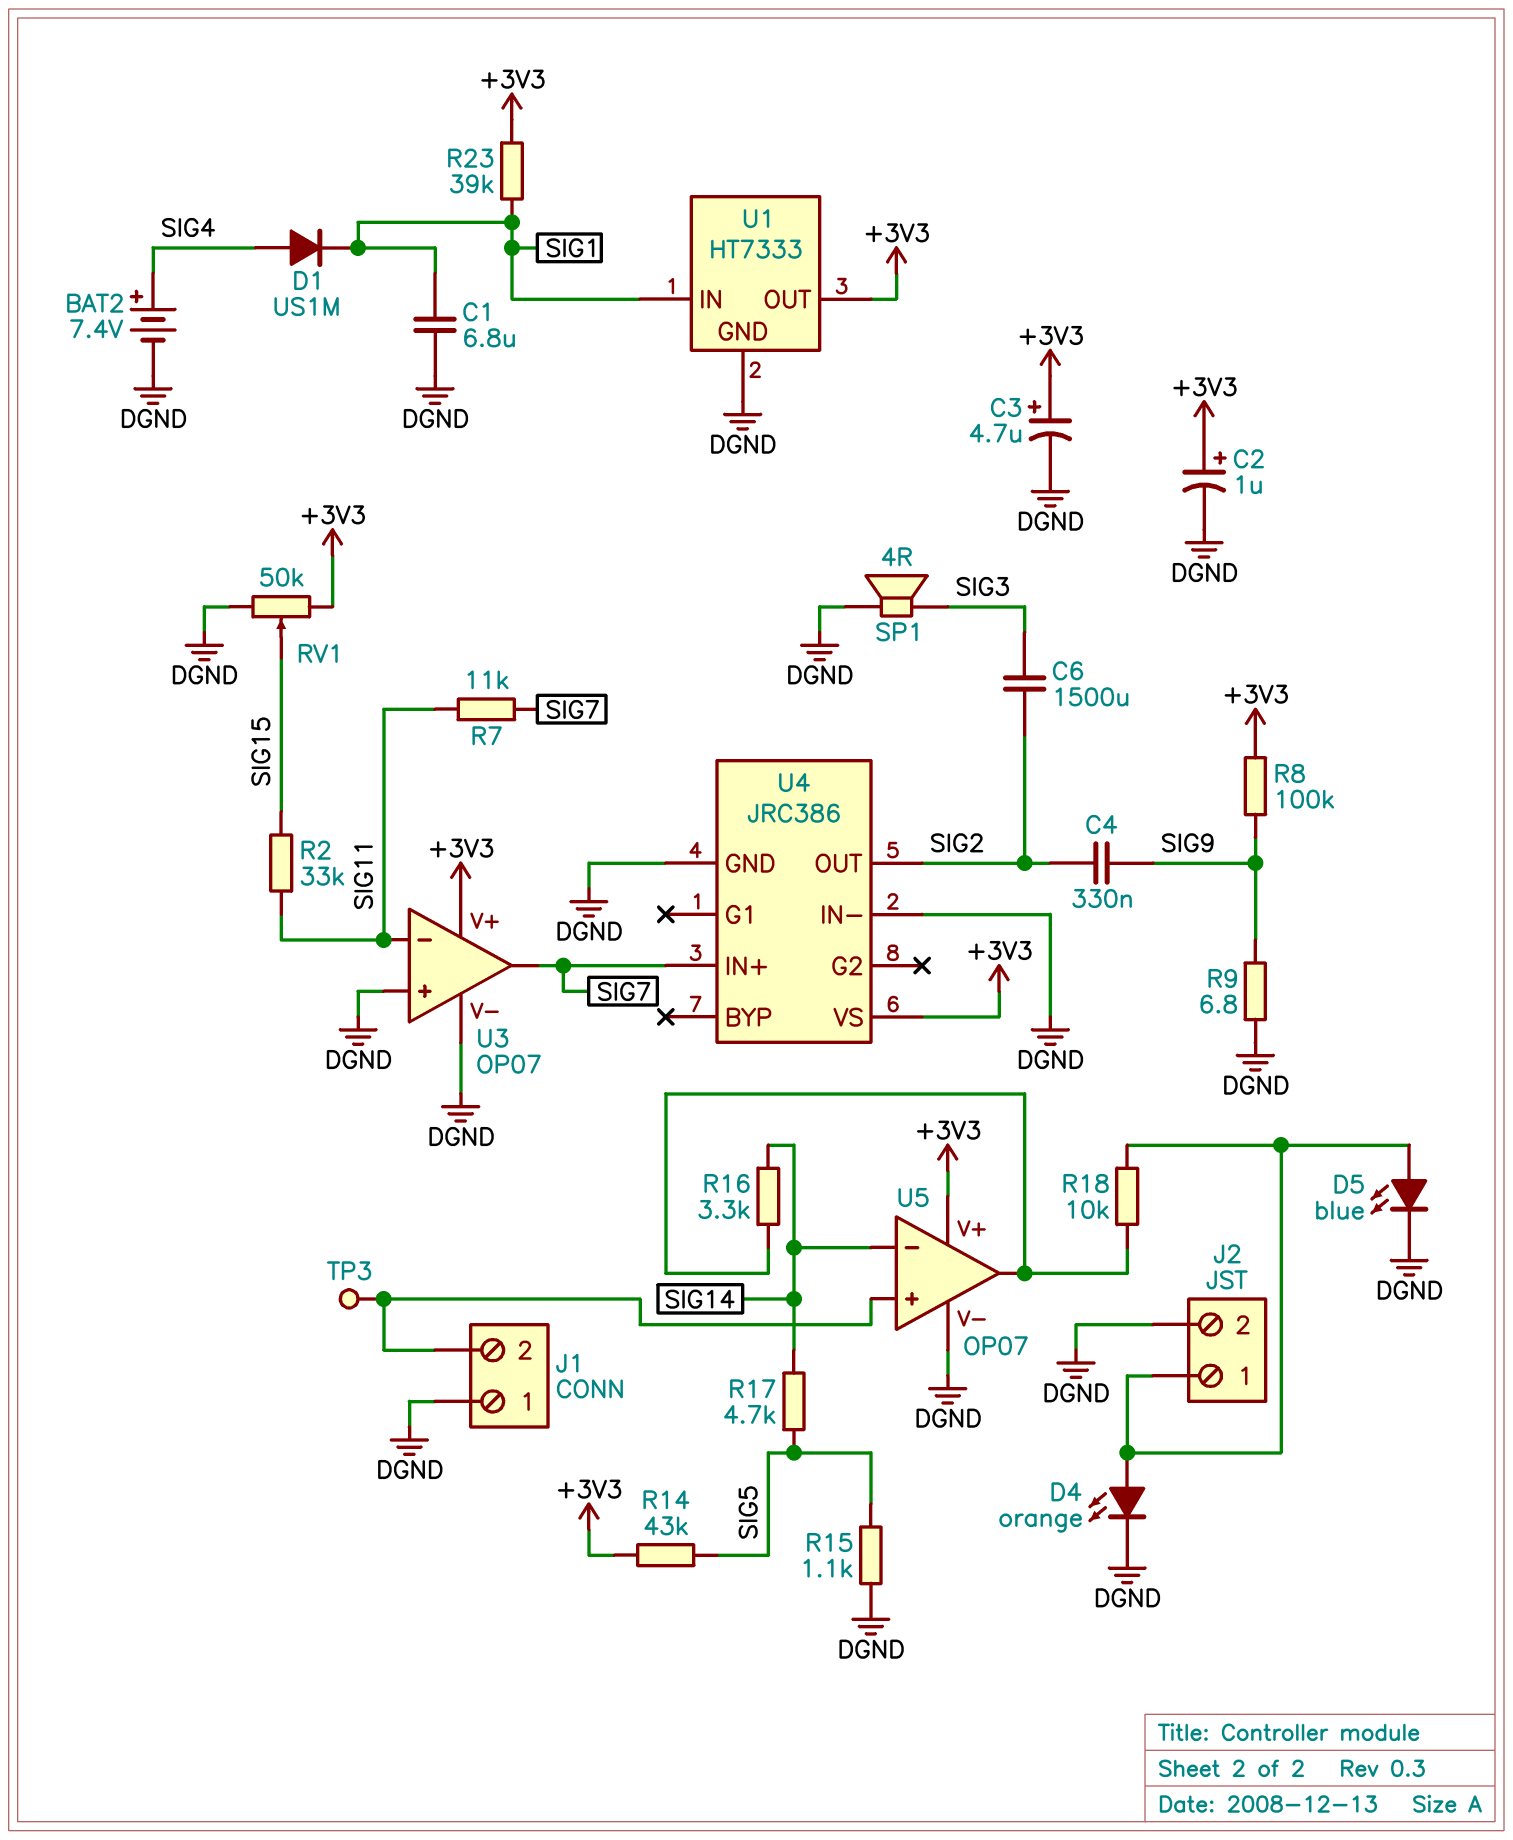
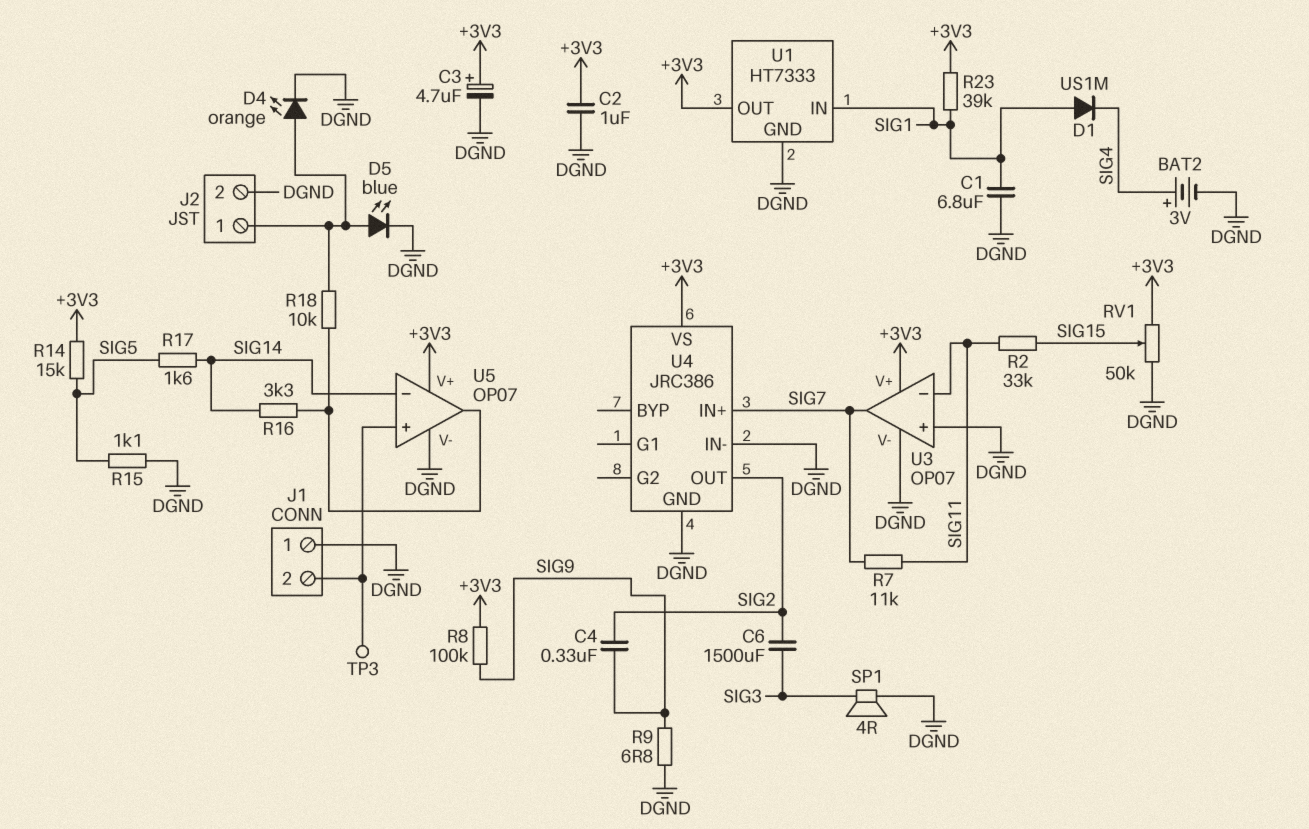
BAT2: 7.4V (plus SIG4, minus DGND) -> 3V (plus SIG4, minus DGND)
C2: 1uF (plus +3V3, minus DGND) -> 1uF (+3V3, DGND)
D1: diode US1M (A SIG4, K SIG1) -> diode US1M (A SIG1, K SIG4)
R14: 43k (+3V3, SIG5) -> 15k (+3V3, SIG5)
R17: 4.7k (SIG5, SIG14) -> 1.6k (SIG5, SIG14)

